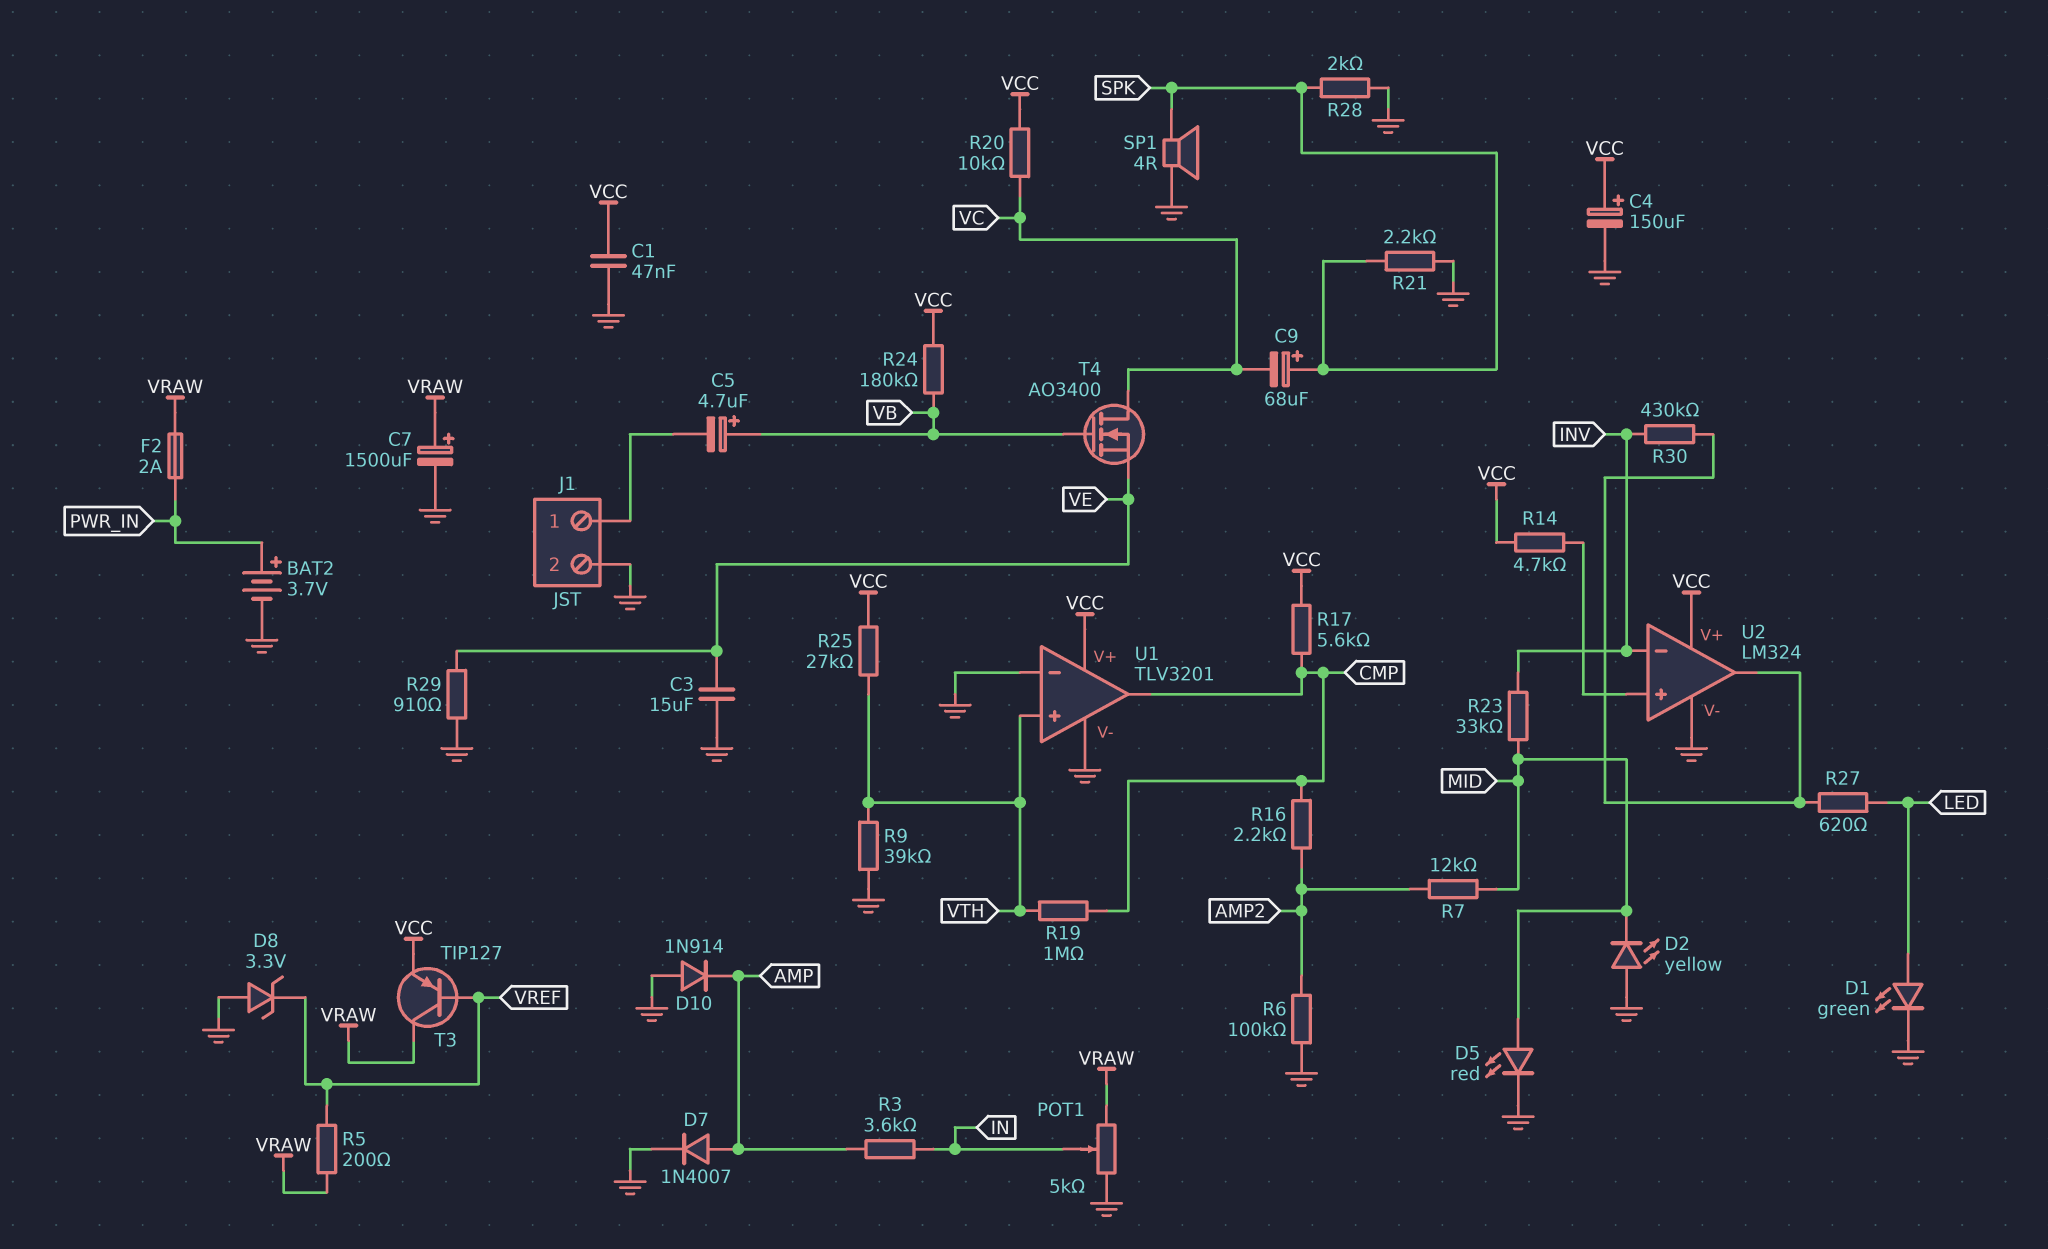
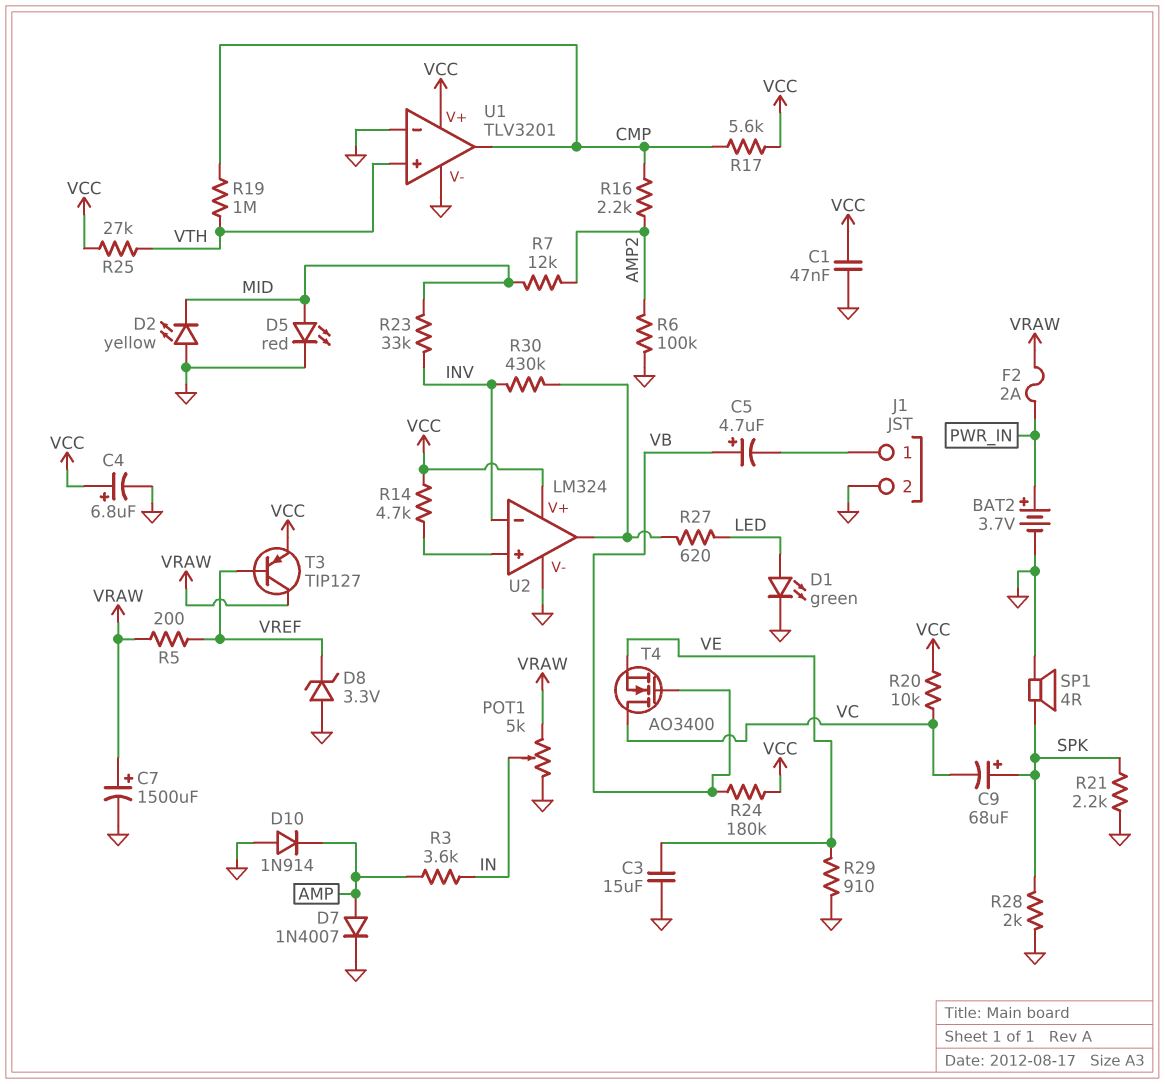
C4: 150uF (plus VCC, minus GND) -> 6.8uF (plus VCC, minus GND)
R9: 39k (GND, VTH) -> none

